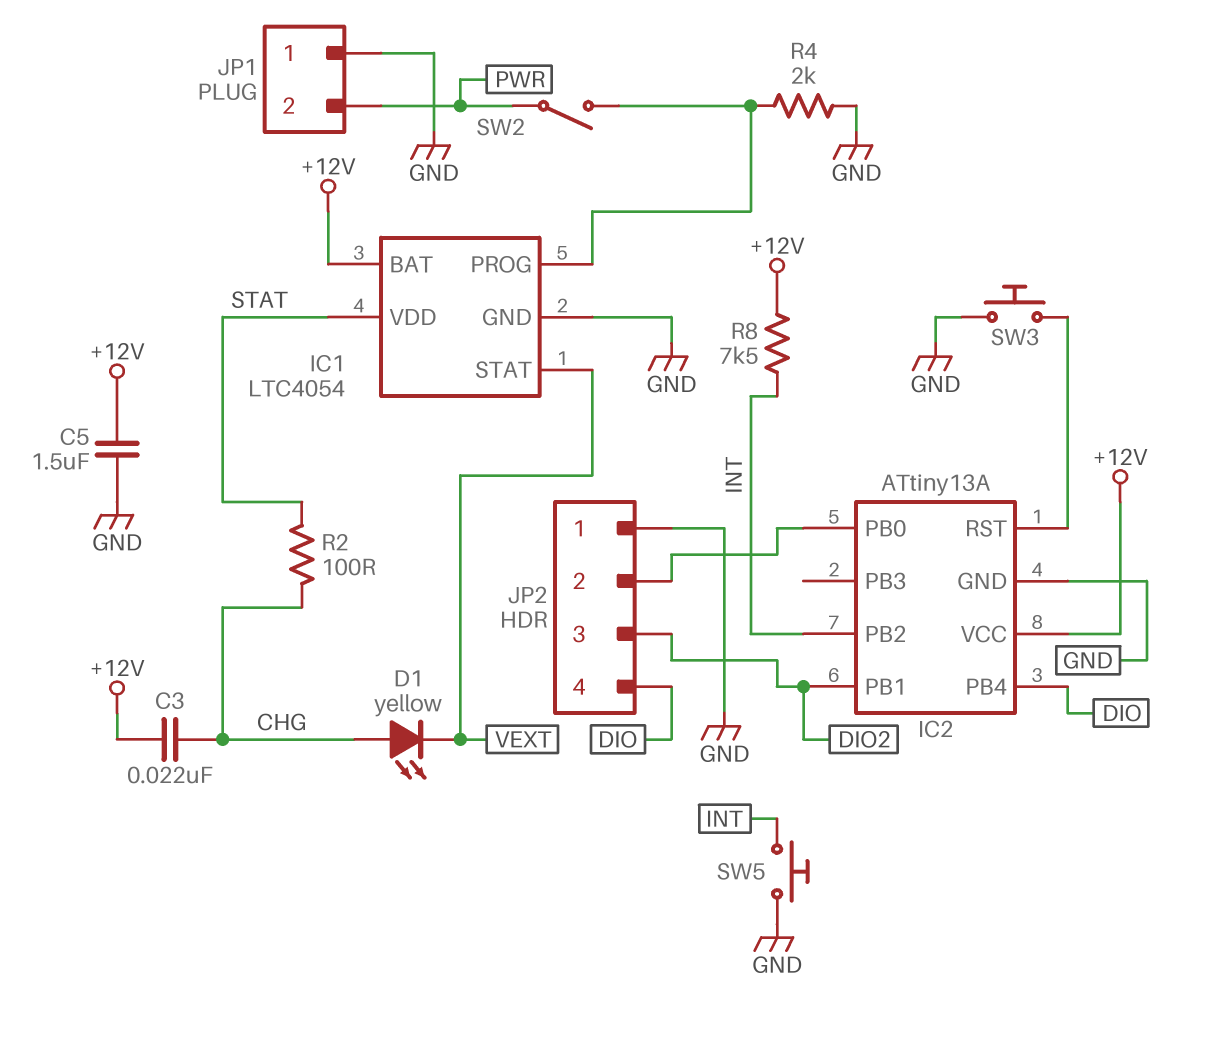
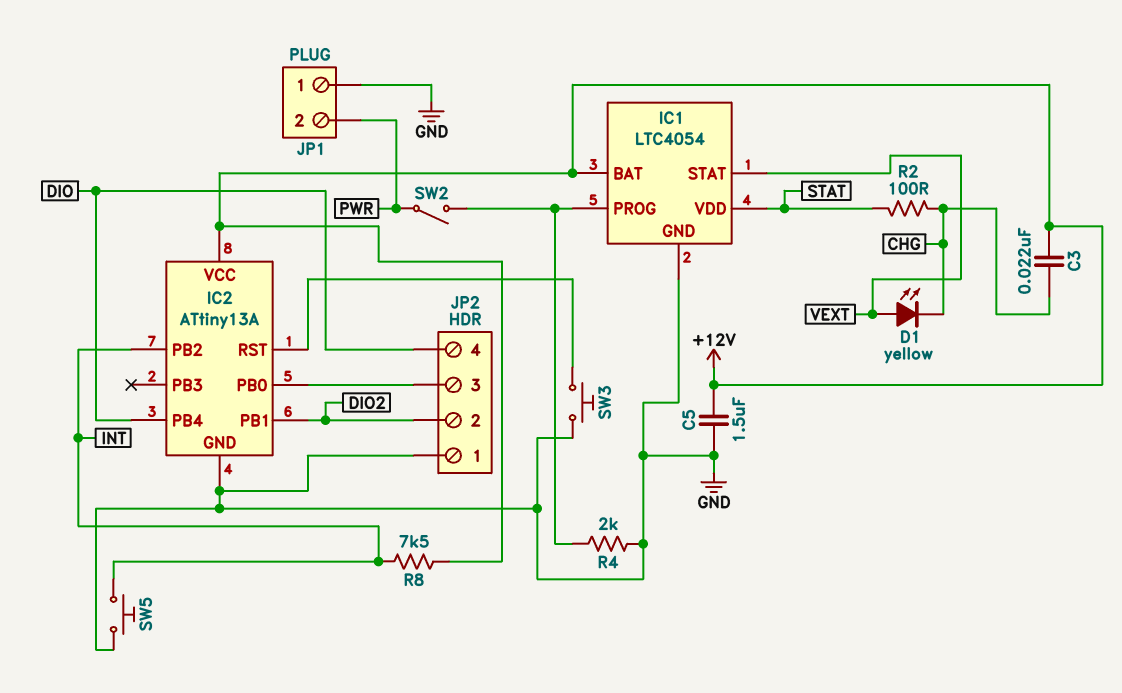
D1: LED yellow (A CHG, K VEXT) -> LED yellow (A VEXT, K CHG)
JP2 pin 2: IC2/PB0 -> DIO2
JP2 pin 3: DIO2 -> IC2/PB0

